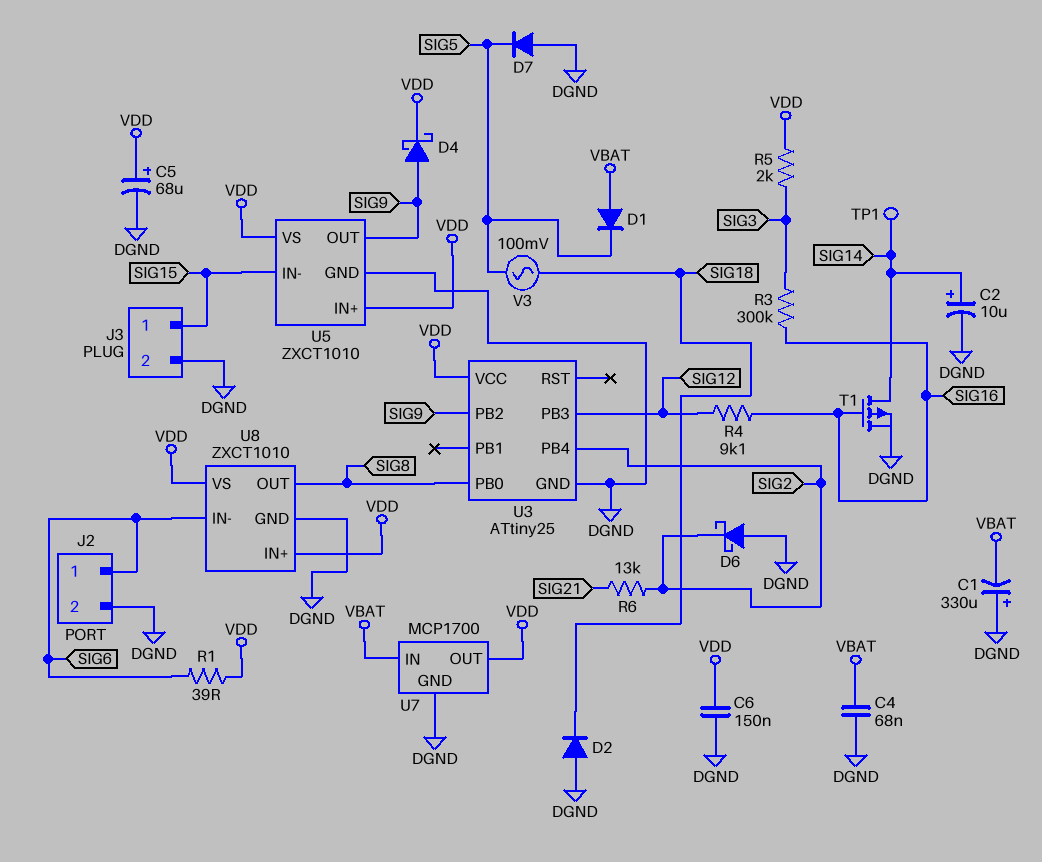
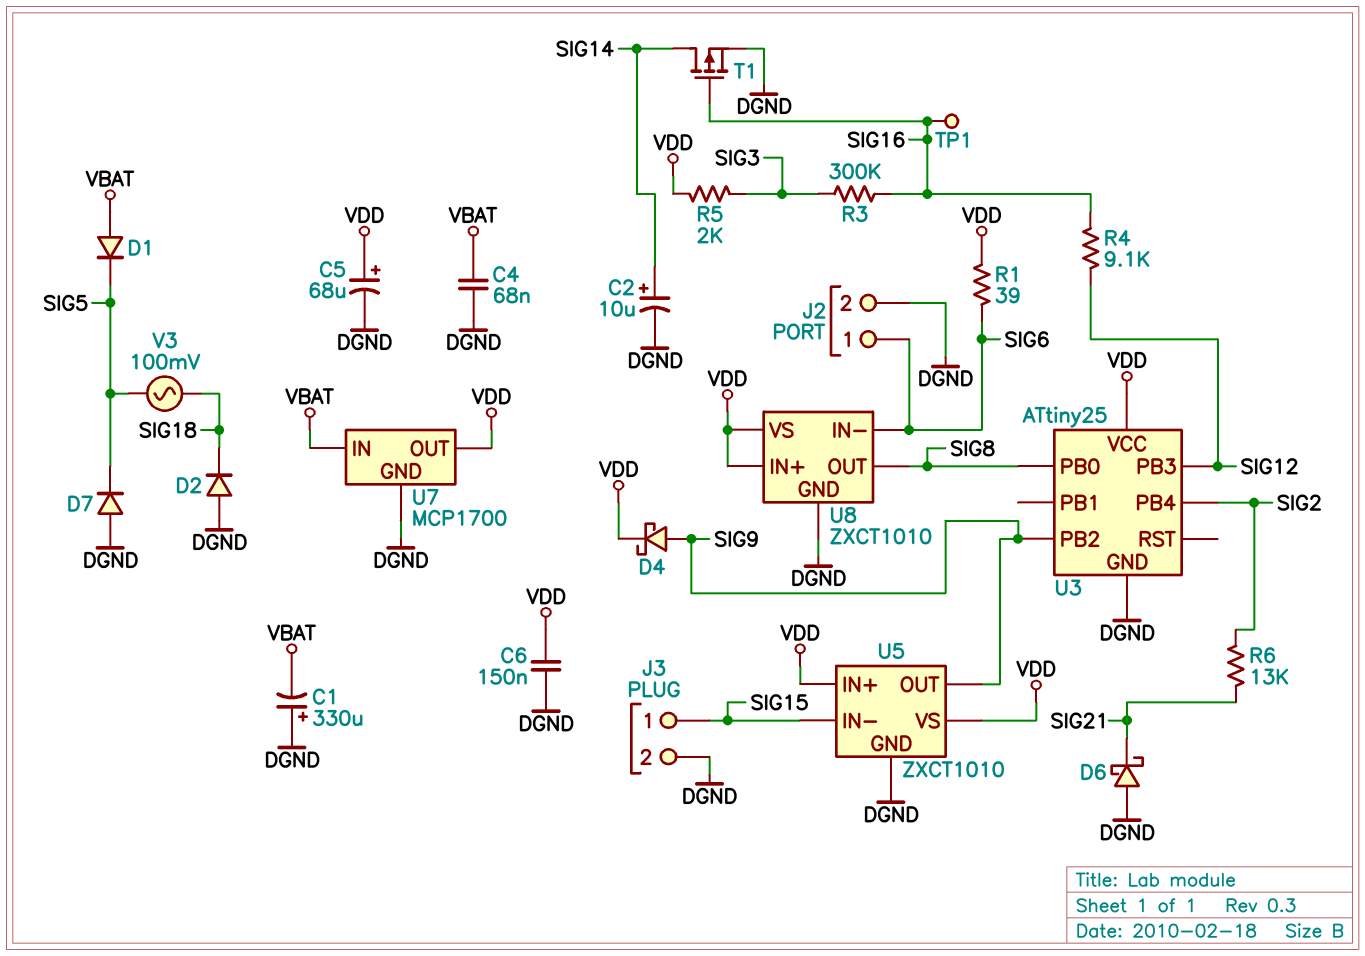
D6: schottky (A DGND, K SIG2) -> schottky (A DGND, K SIG21)
TP1: test point (SIG14) -> test point (SIG16)

